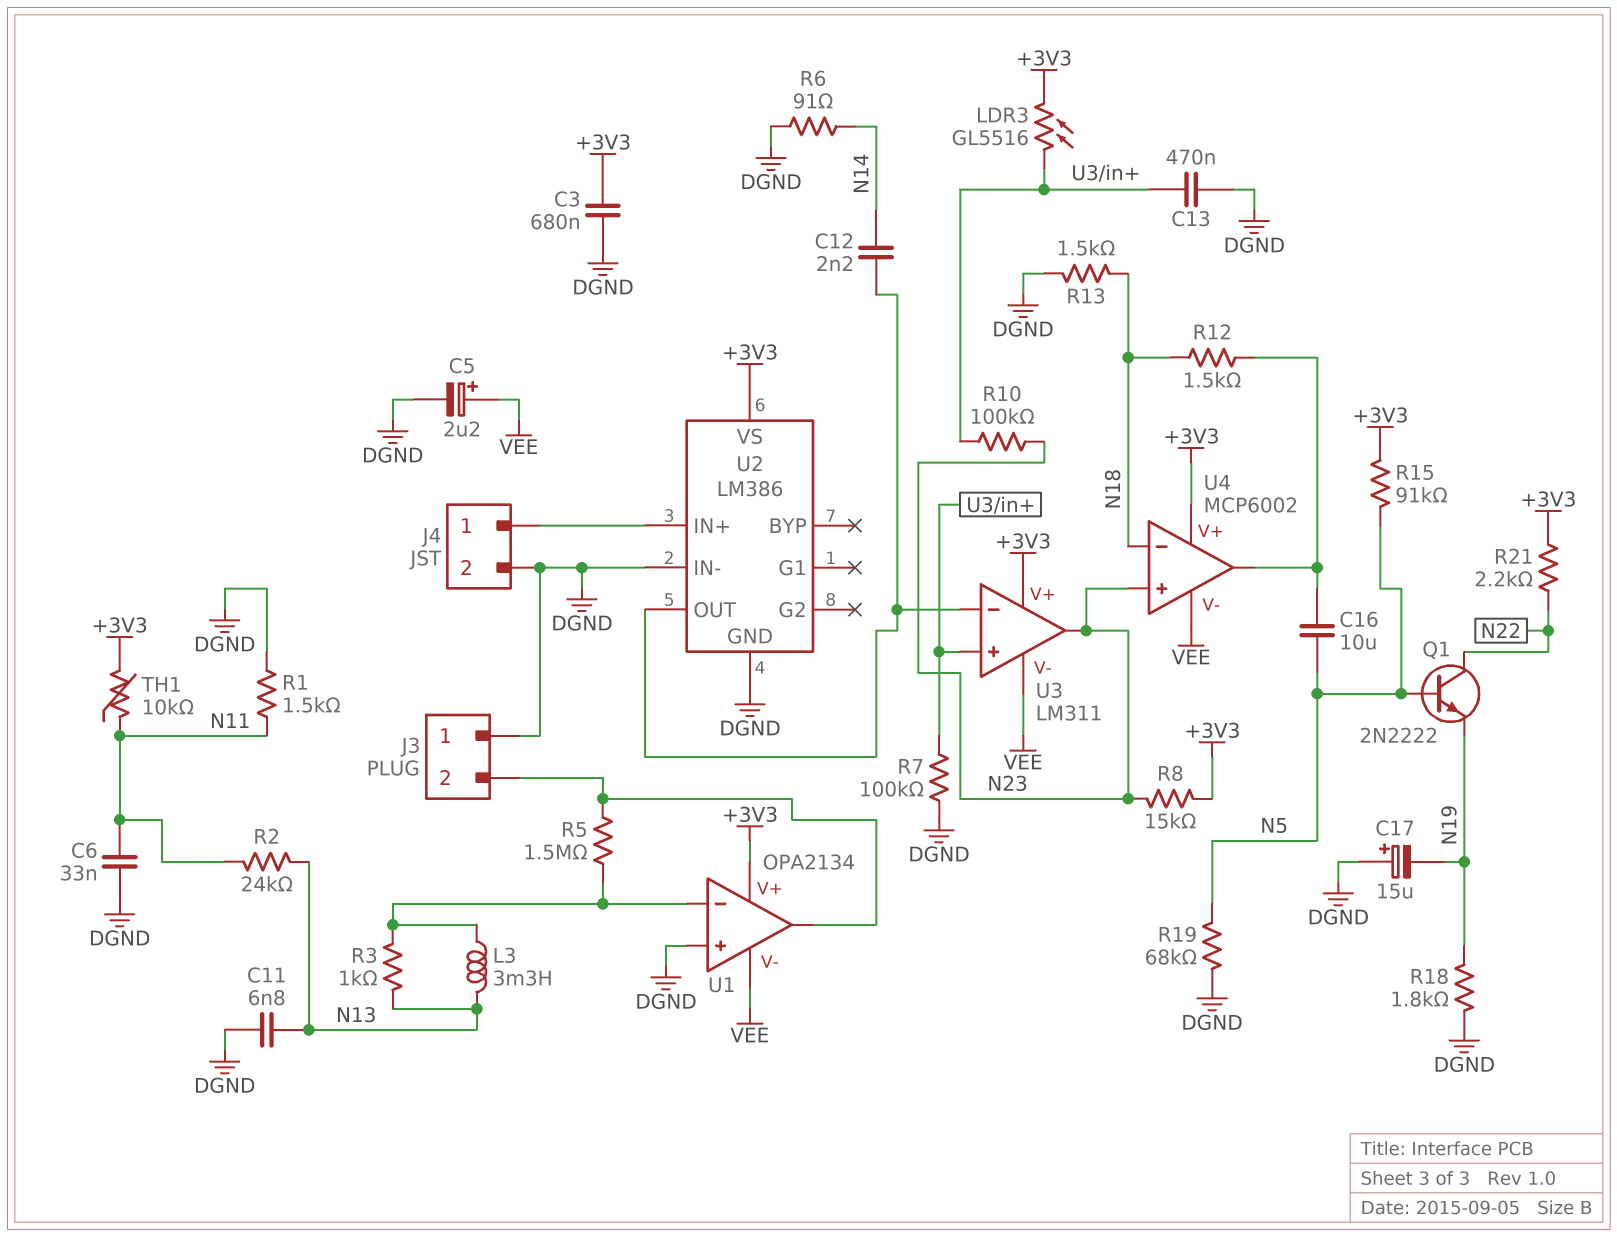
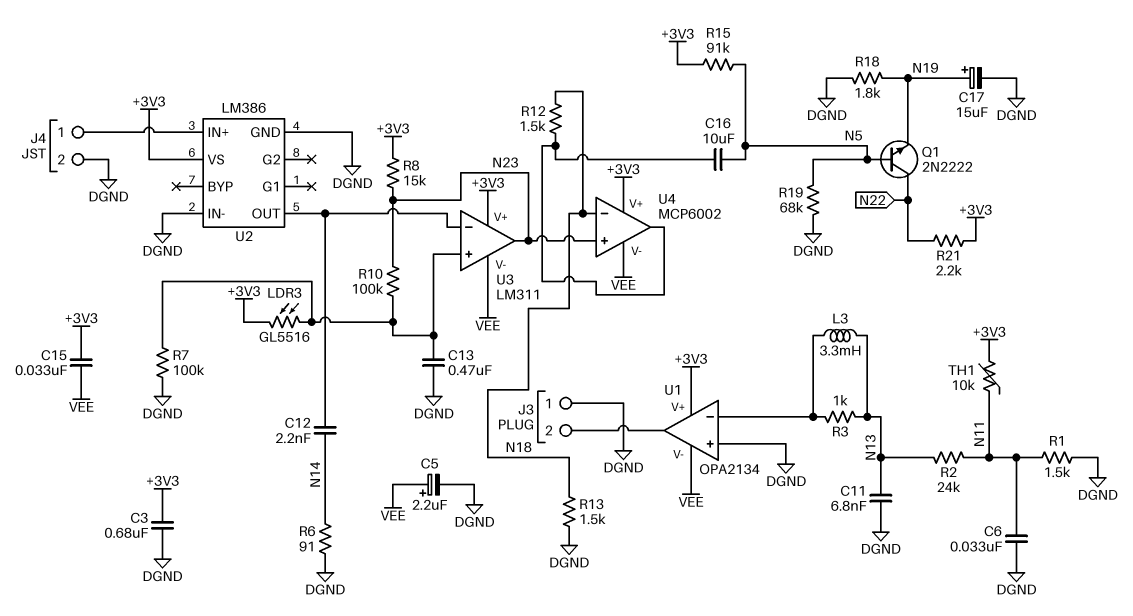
C15: none -> 33nF (+3V3, VEE)
C17: 15uF (plus DGND, minus N19) -> 15uF (plus N19, minus DGND)
R5: 1.5M (J3/2, U1/in-) -> none

